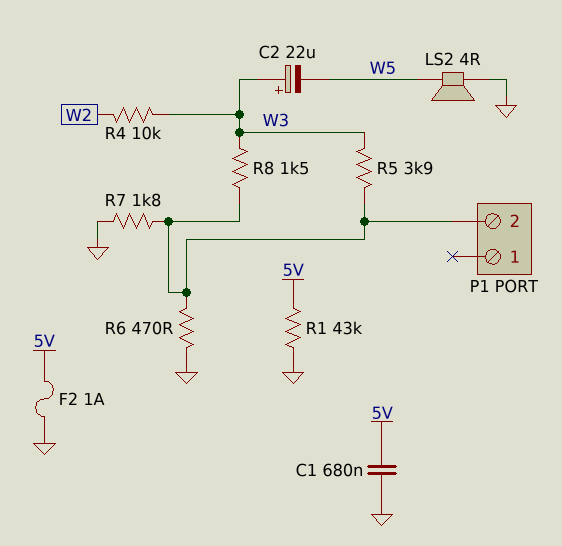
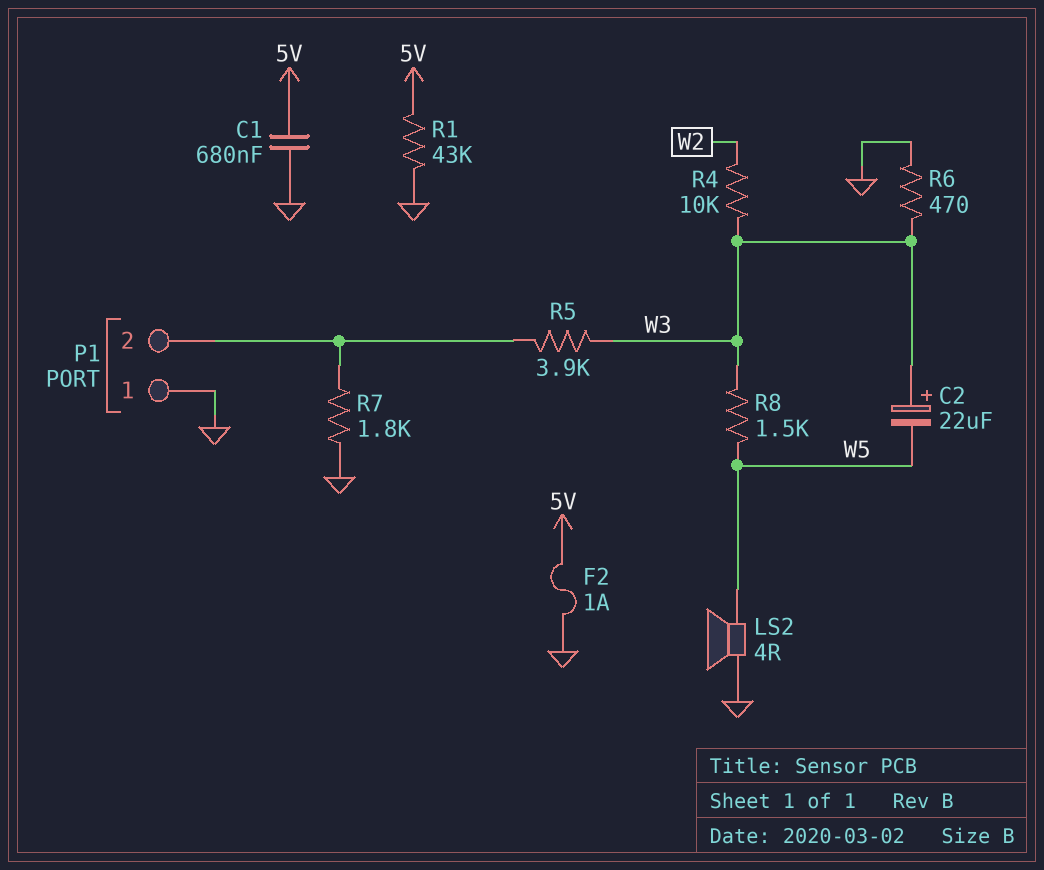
P1 pin 1: none -> GND
R6: 470 (GND, P1/2) -> 470 (GND, W3)
R8: 1.5k (P1/2, W3) -> 1.5k (W3, W5)

